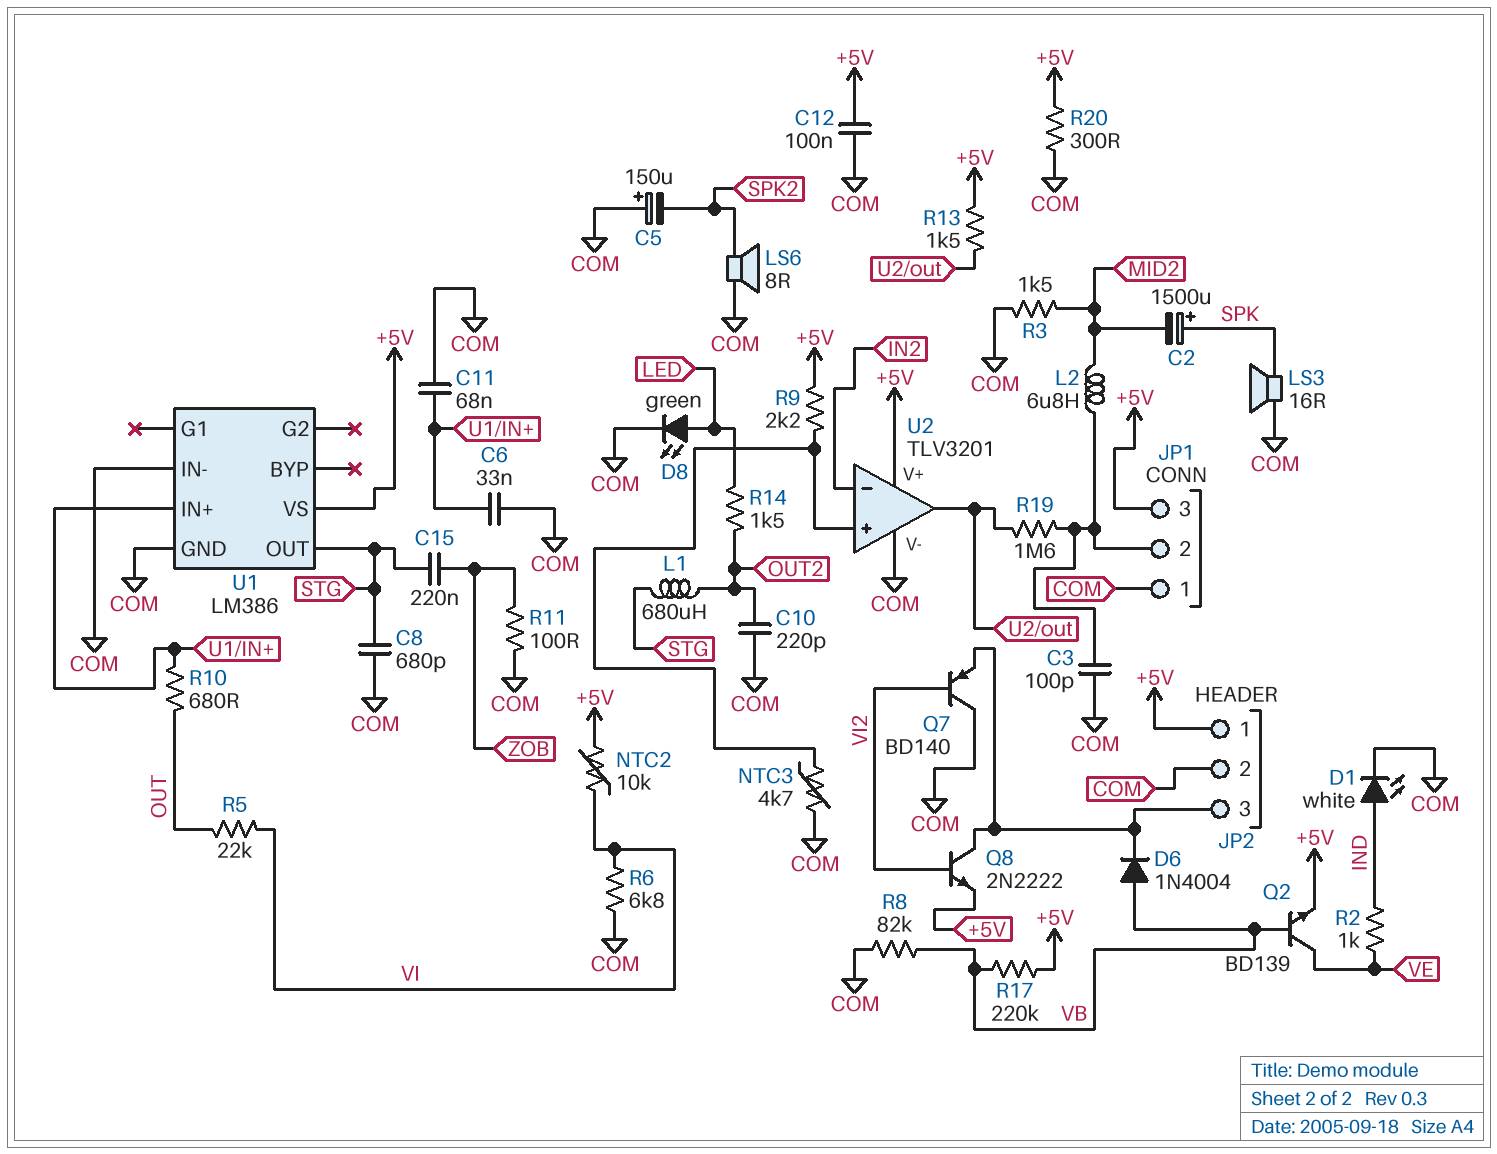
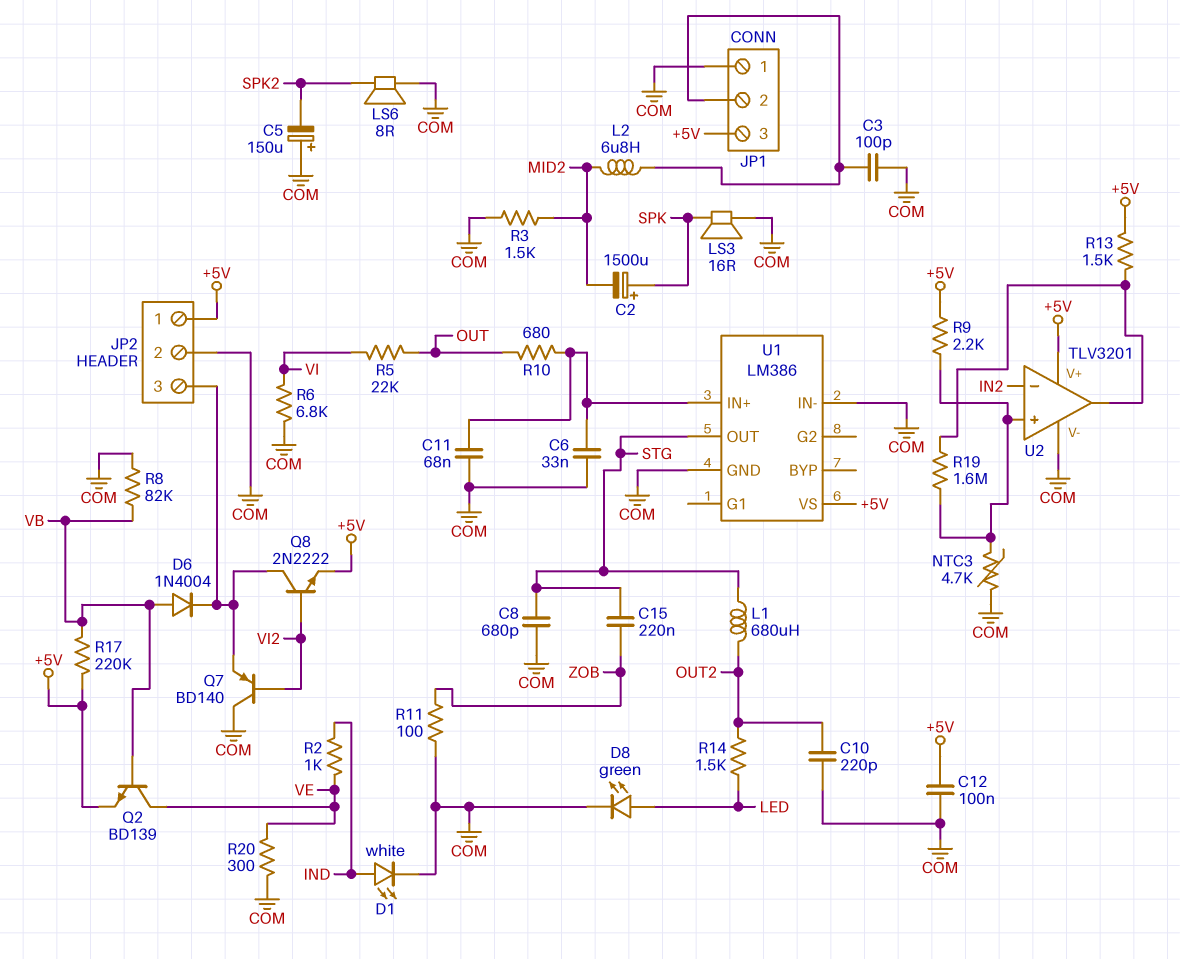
NTC2: 10k (+5V, VI) -> none
R19: 1.6M (JP1/2, U2/out) -> 1.6M (U2/in+, U2/out)
R20: 300 (+5V, COM) -> 300 (COM, VE)

